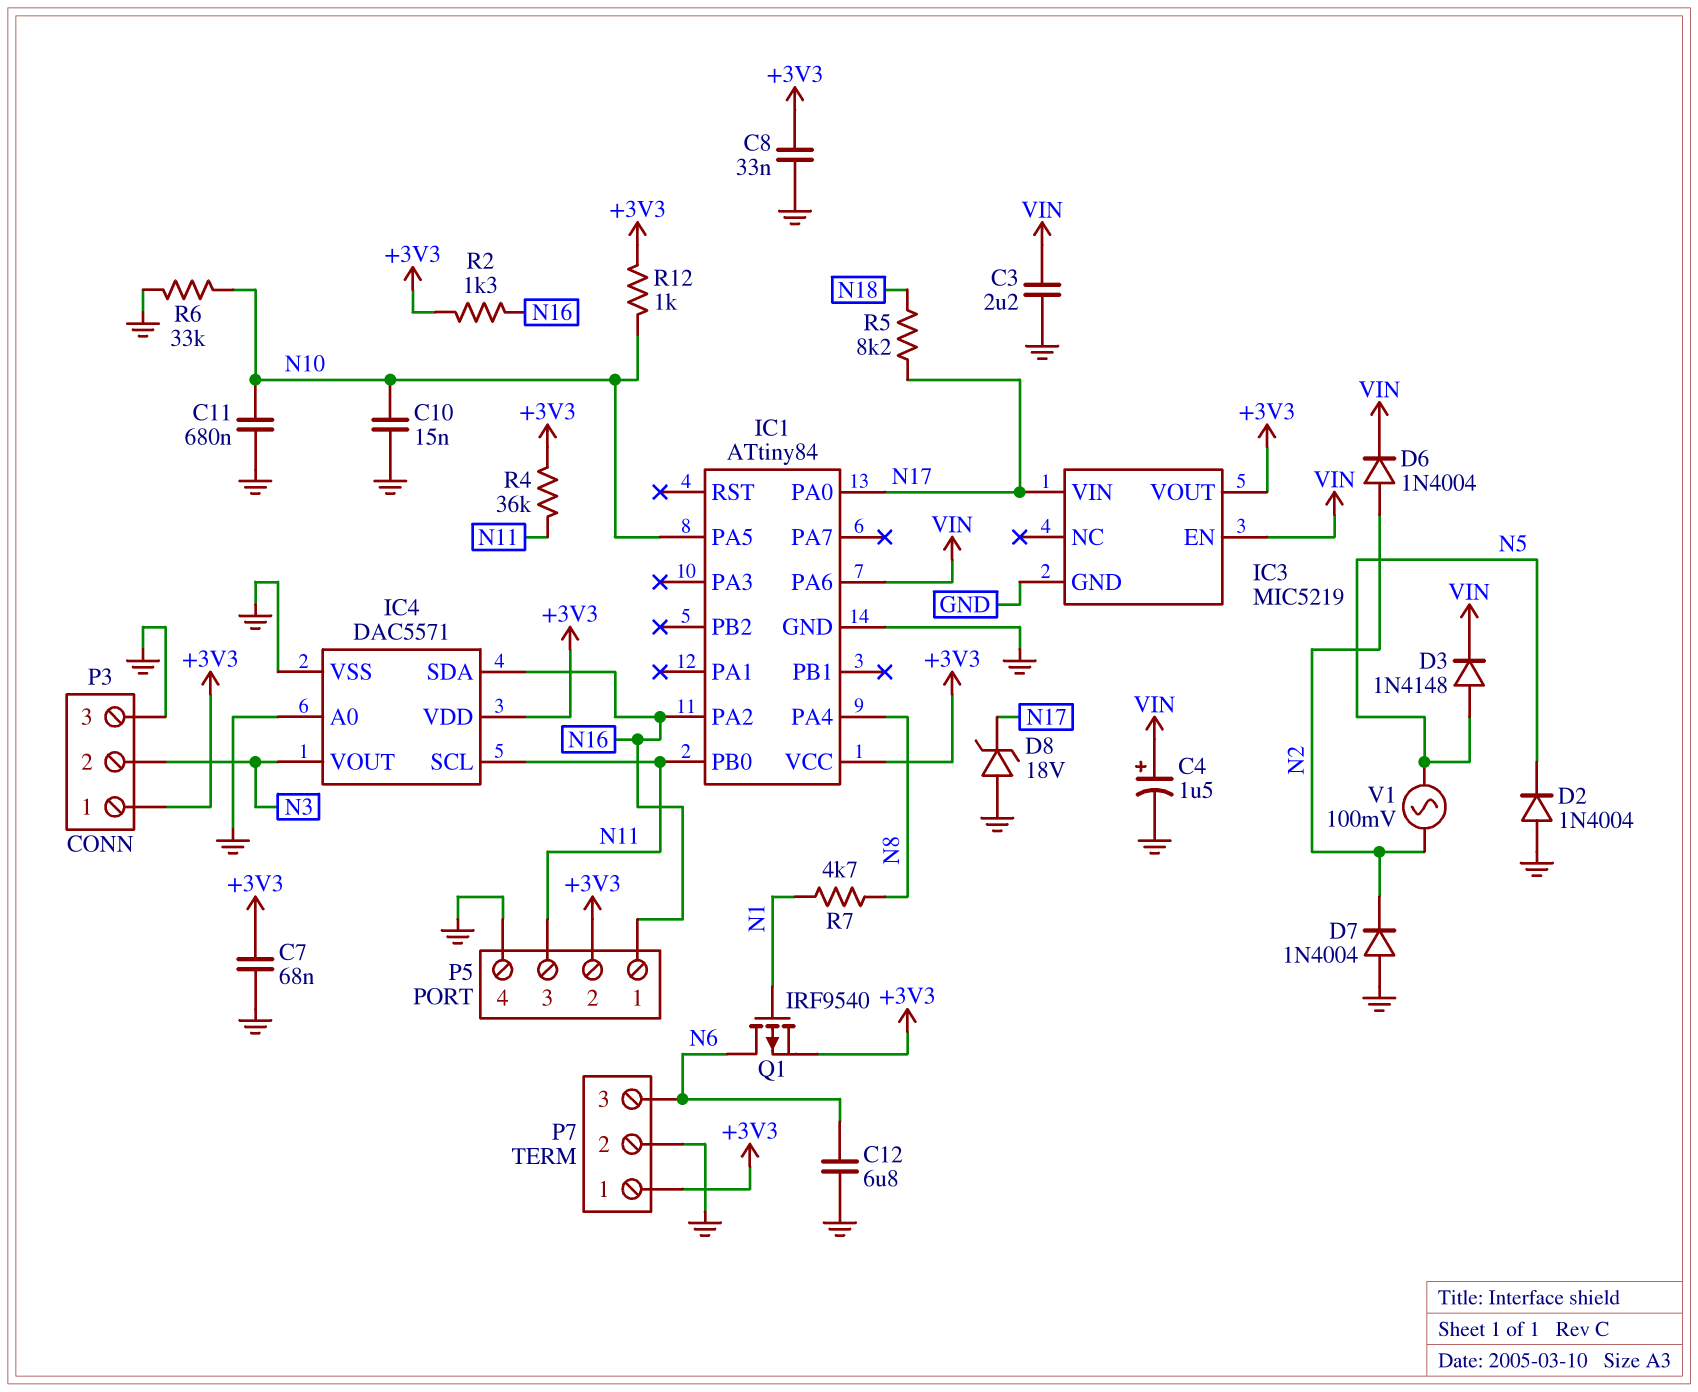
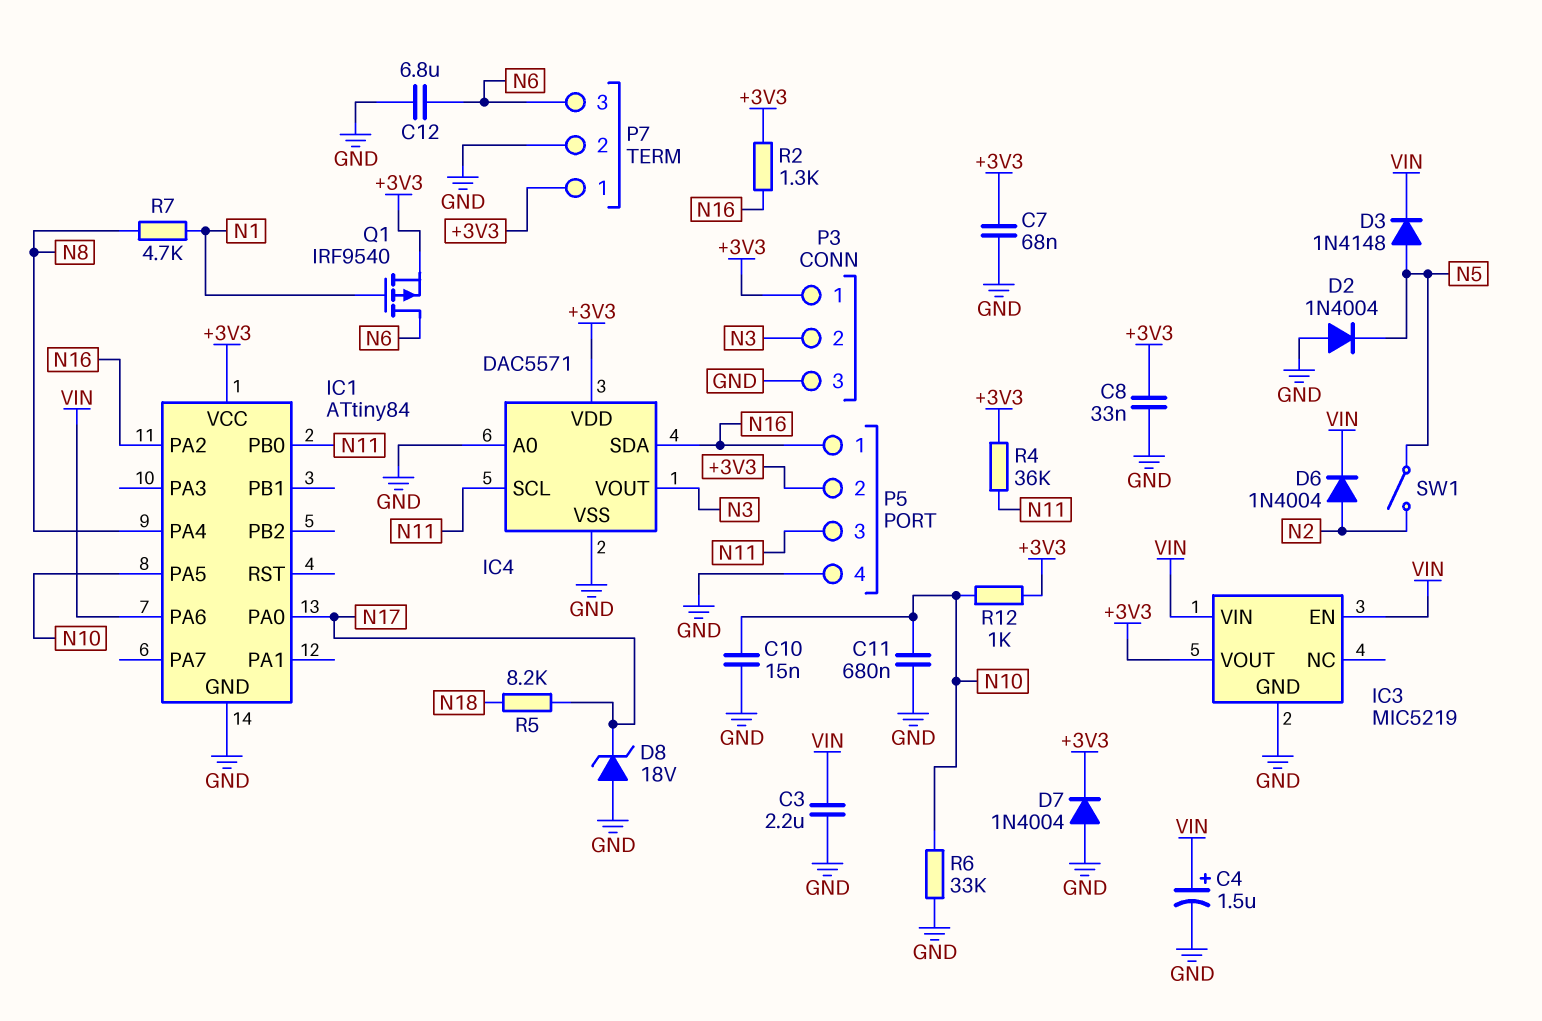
D7: diode 1N4004 (A GND, K N2) -> diode 1N4004 (A GND, K +3V3)
IC3 pin VIN: N17 -> VIN
SW1: none -> switch (N2, N5)
V1: AC 100mV (N2, N5) -> none

